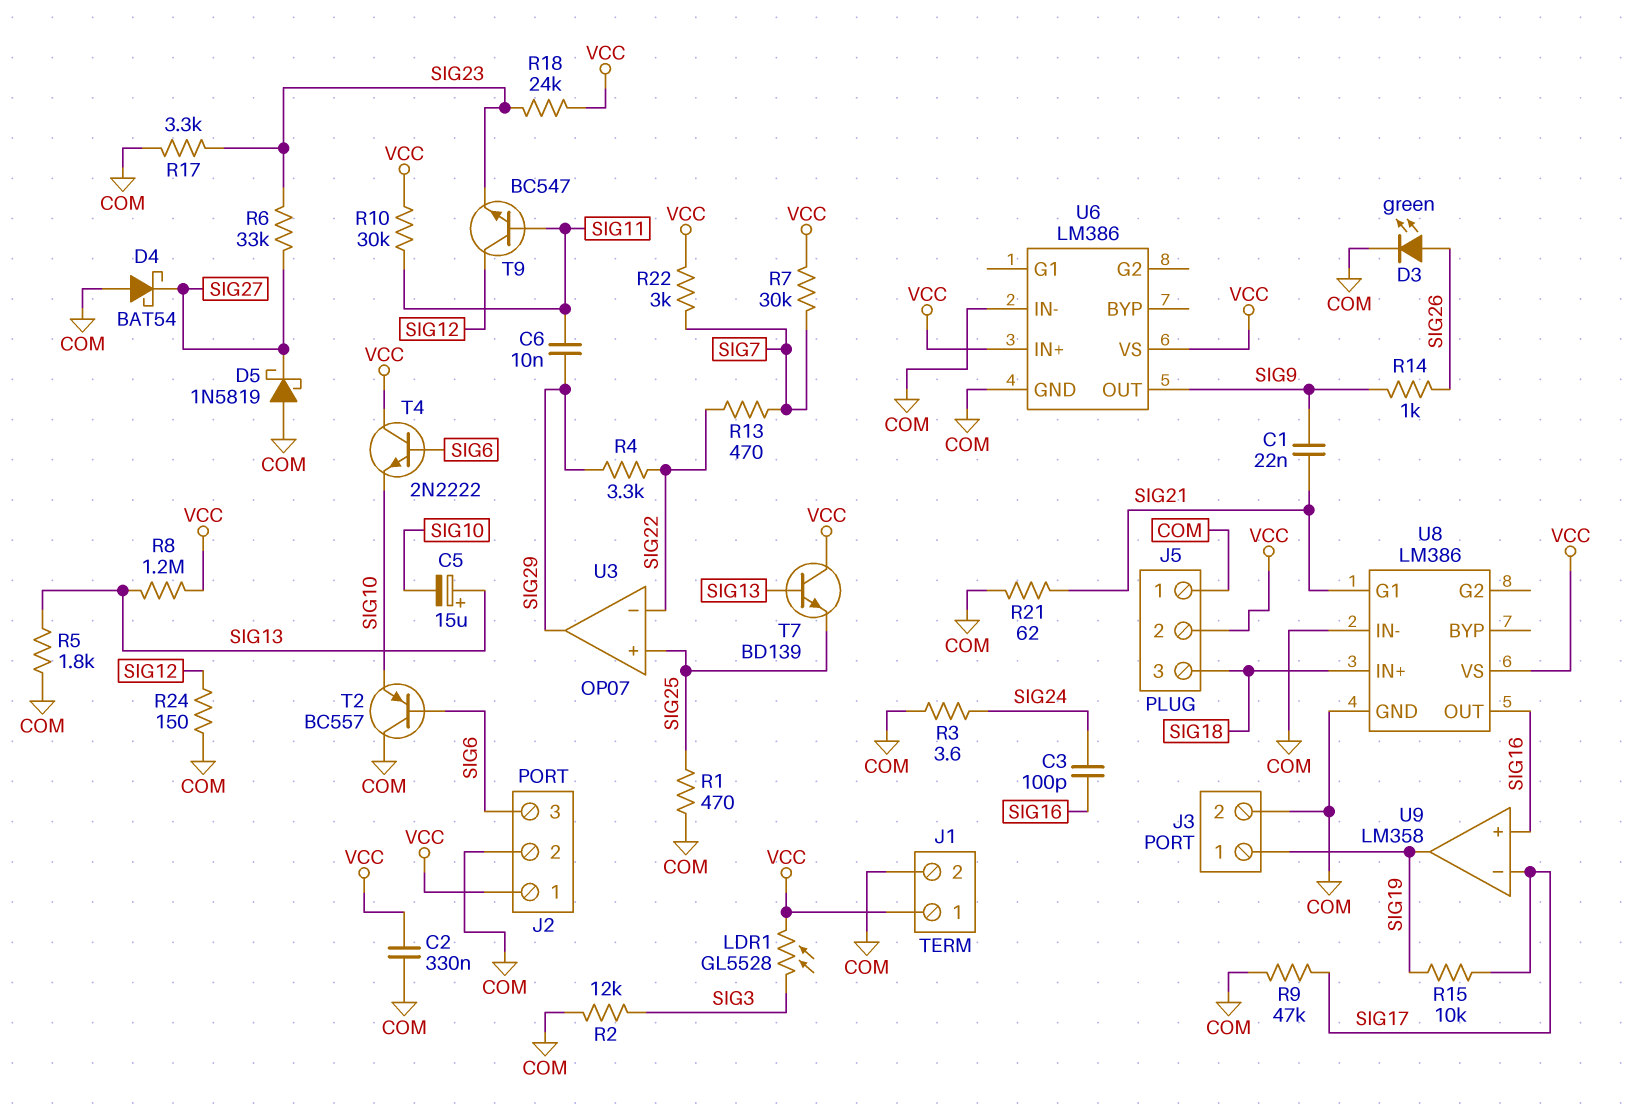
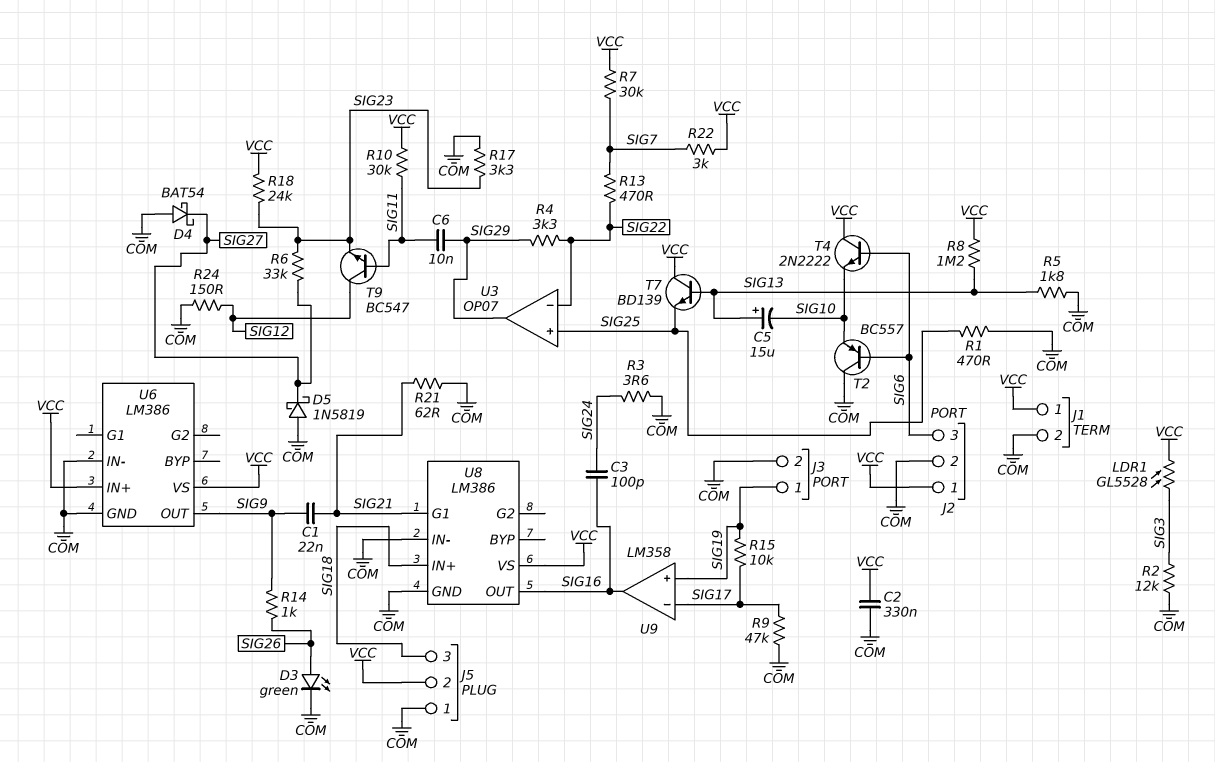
U9 pin in+: SIG16 -> SIG19
U9 pin out: SIG19 -> SIG16

